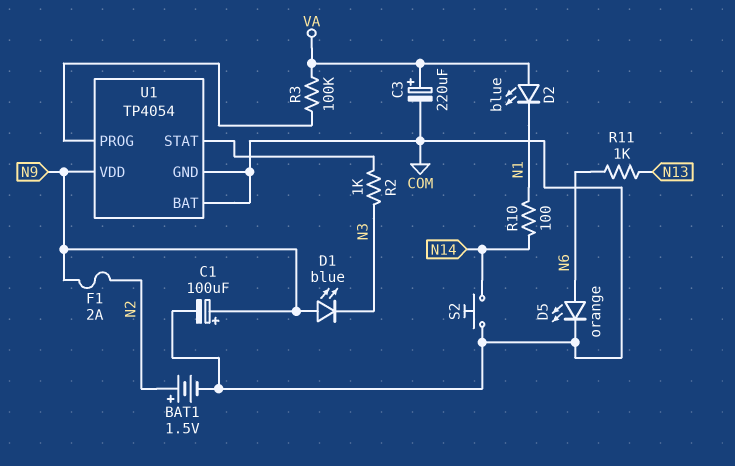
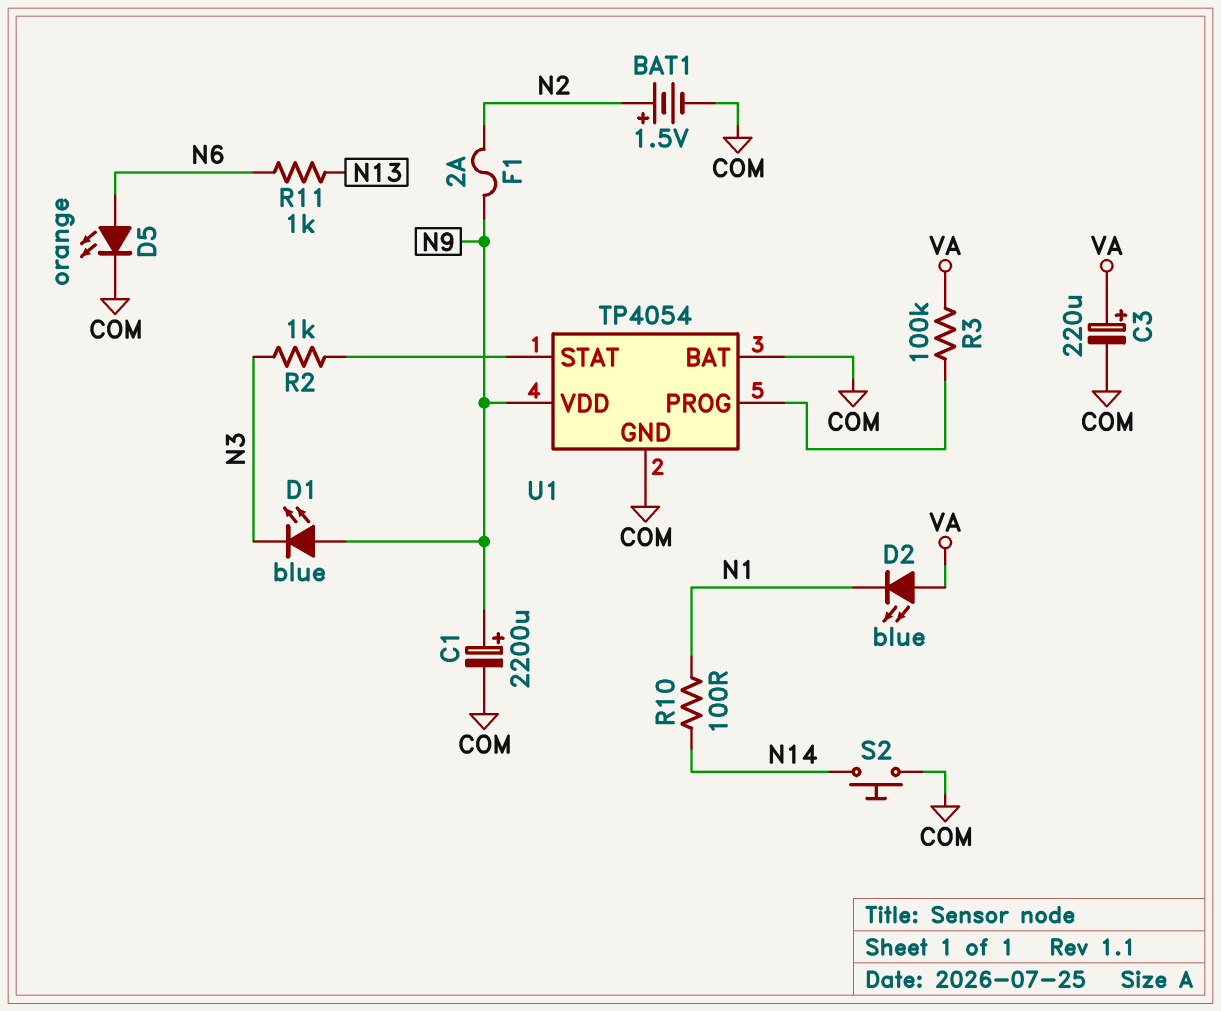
C1: 100uF (plus N9, minus COM) -> 2200uF (plus N9, minus COM)

